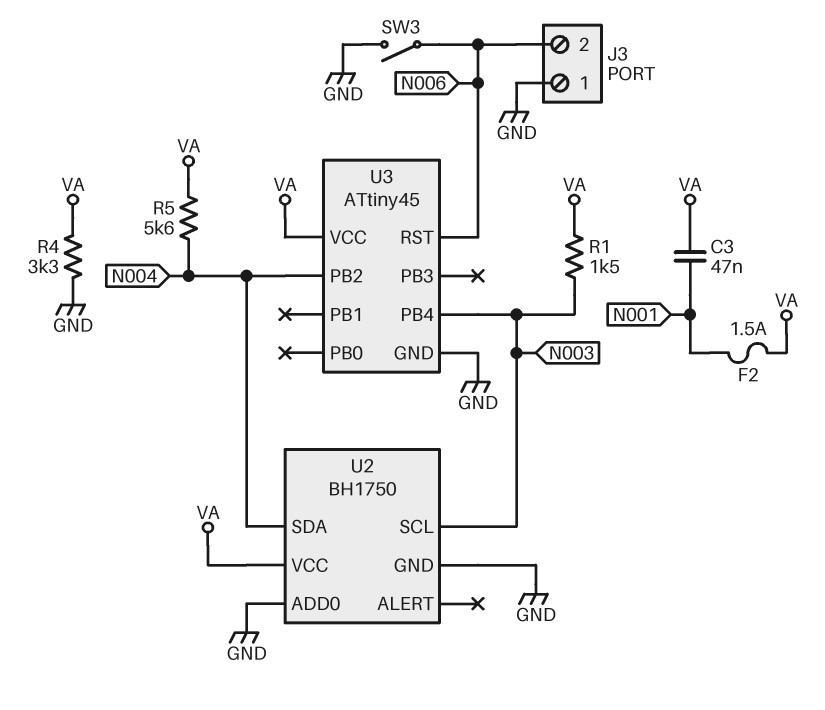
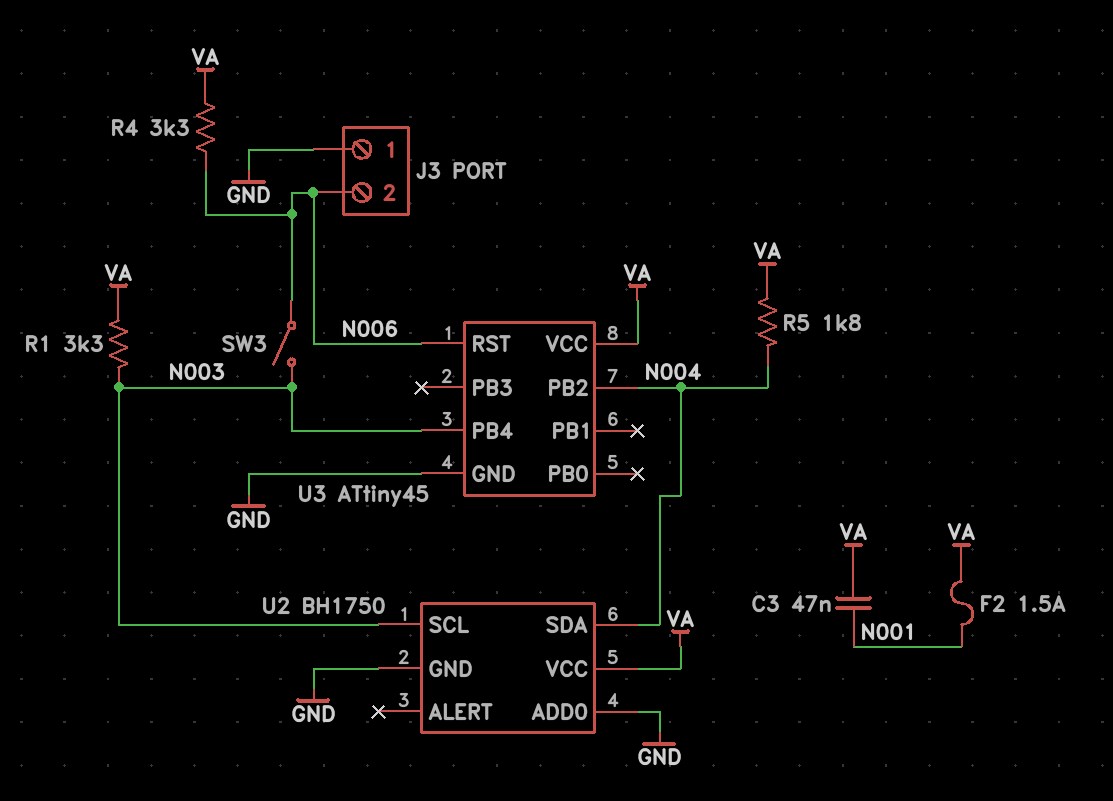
R1: 1.5k (N003, VA) -> 3.3k (N003, VA)
R4: 3.3k (GND, VA) -> 3.3k (N006, VA)
R5: 5.6k (N004, VA) -> 1.8k (N004, VA)
SW3: switch (GND, N006) -> switch (N003, N006)

